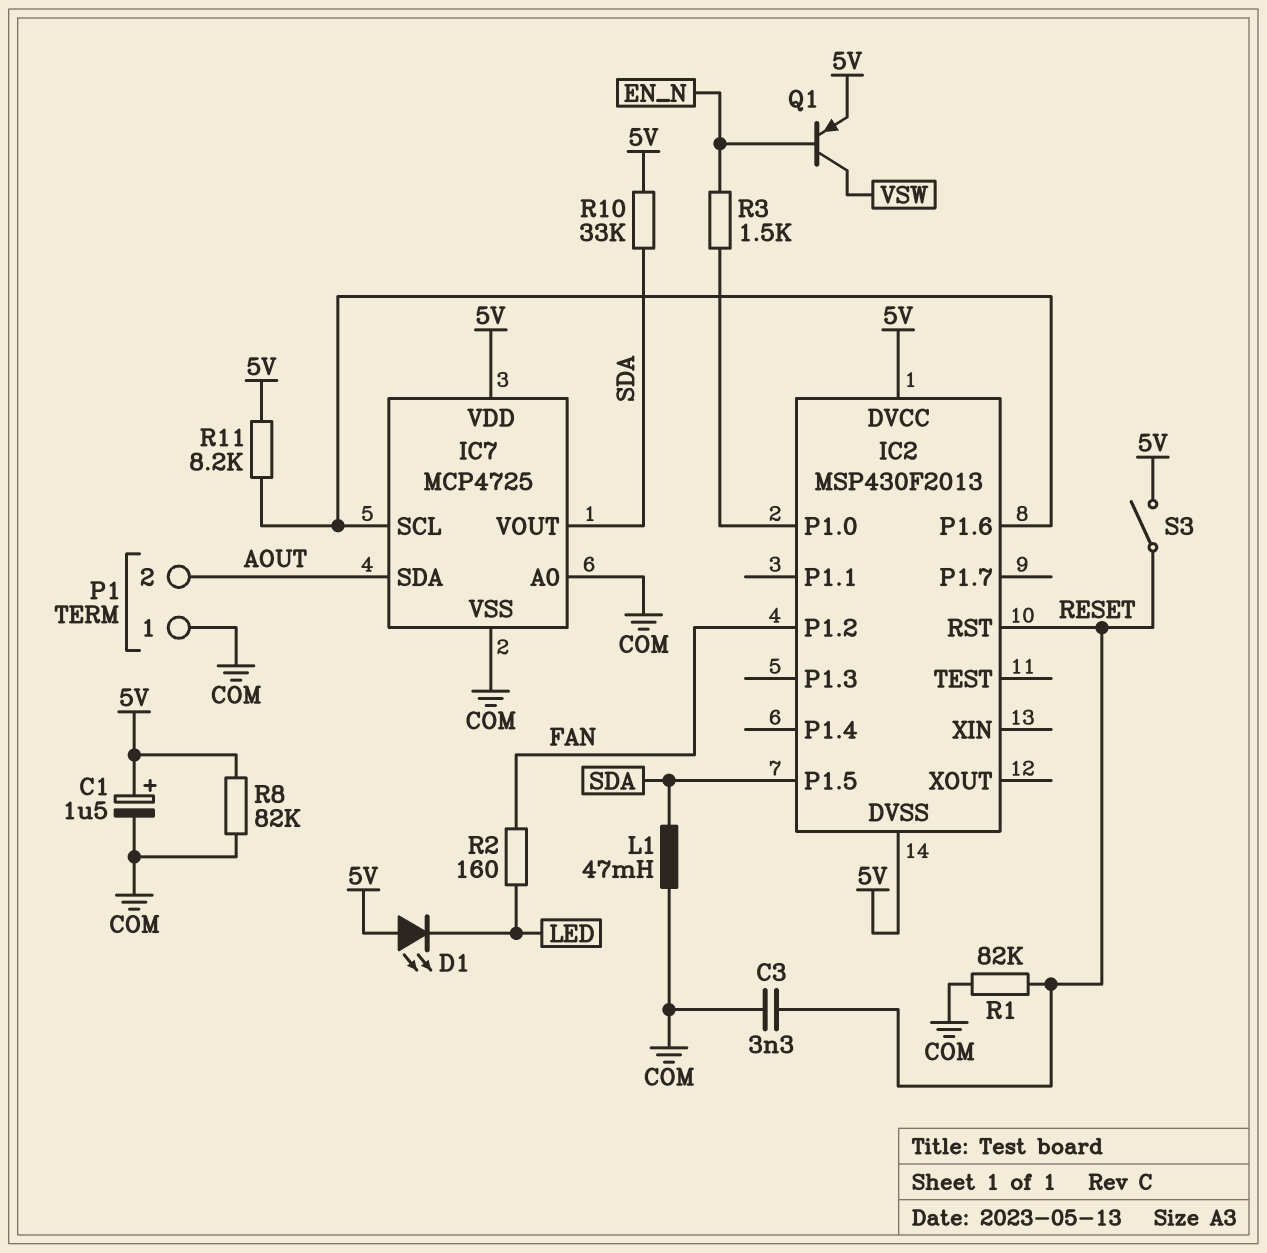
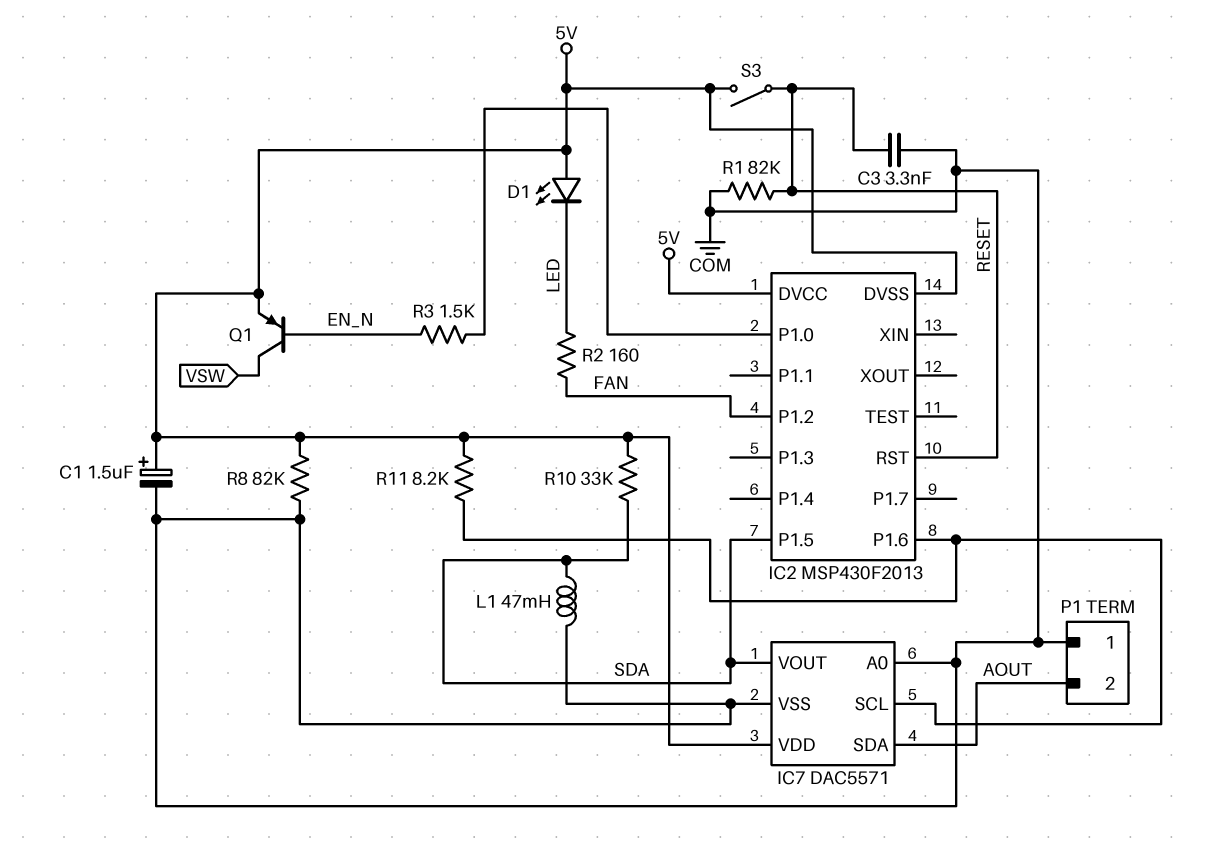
IC7: MCP4725 -> DAC5571

